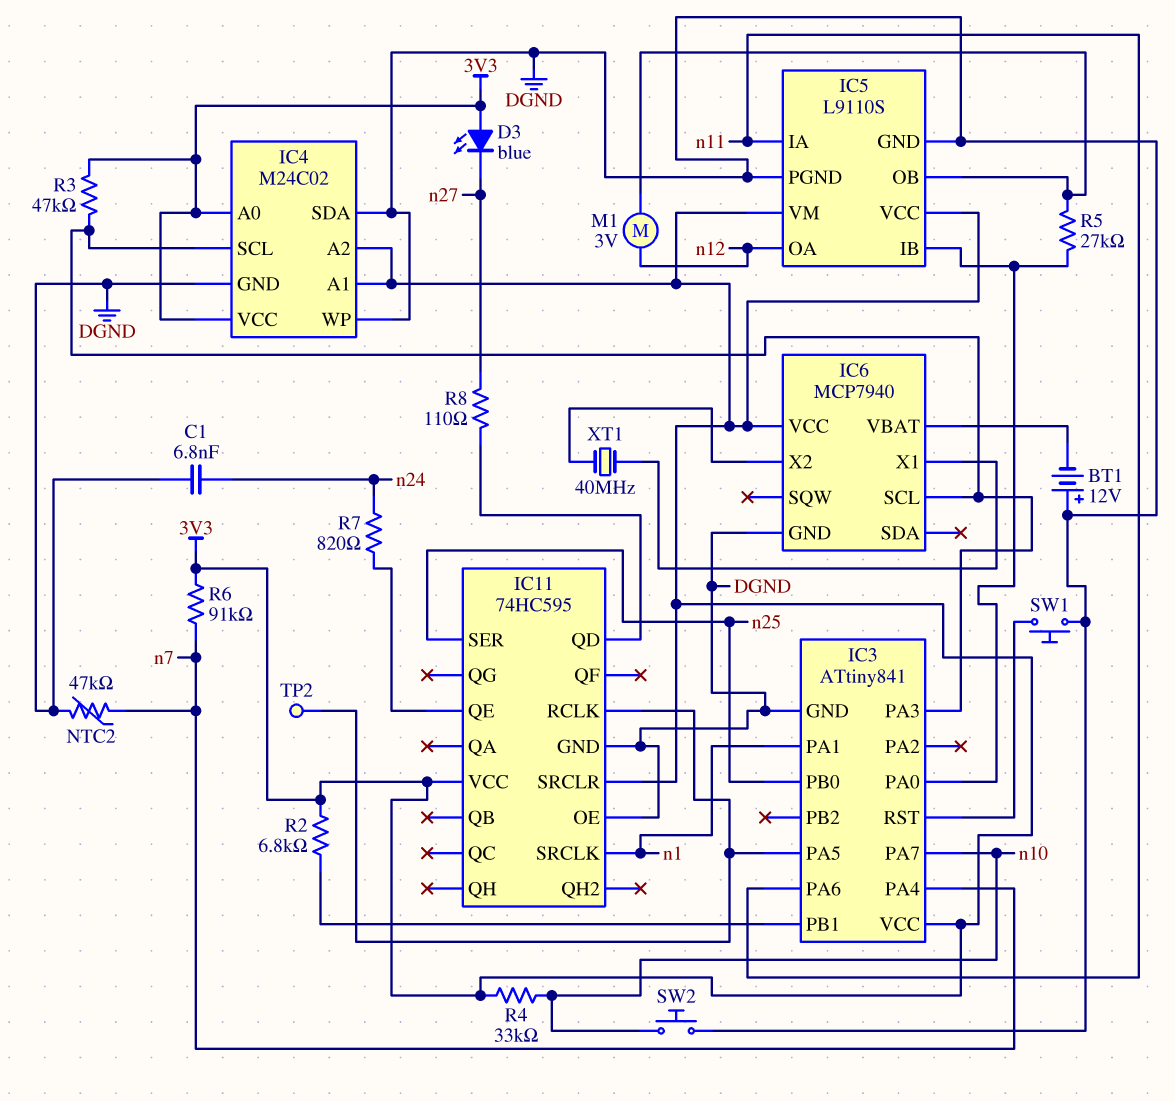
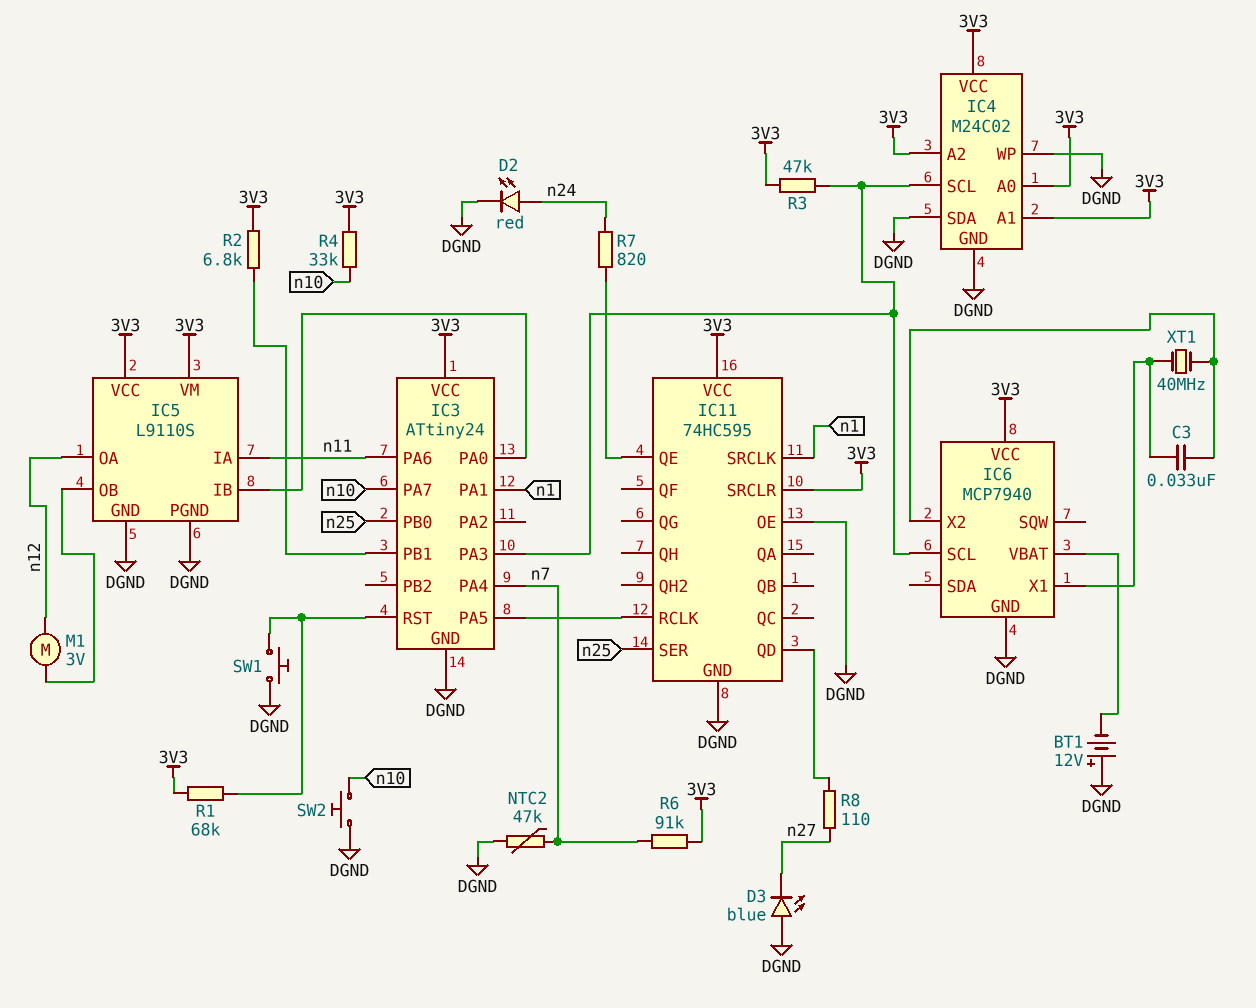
C1: 6.8nF (DGND, n24) -> none
C3: none -> 33nF (IC6/X1, IC6/X2)
D2: none -> LED red (A n24, K DGND)
D3: LED blue (A 3V3, K n27) -> LED blue (A DGND, K n27)
IC3: ATtiny841 -> ATtiny24
R1: none -> 68k (3V3, IC3/RST)
R5: 27k (IC3/PA0, IC5/OB) -> none
TP2: test point (IC3/PA5) -> none

